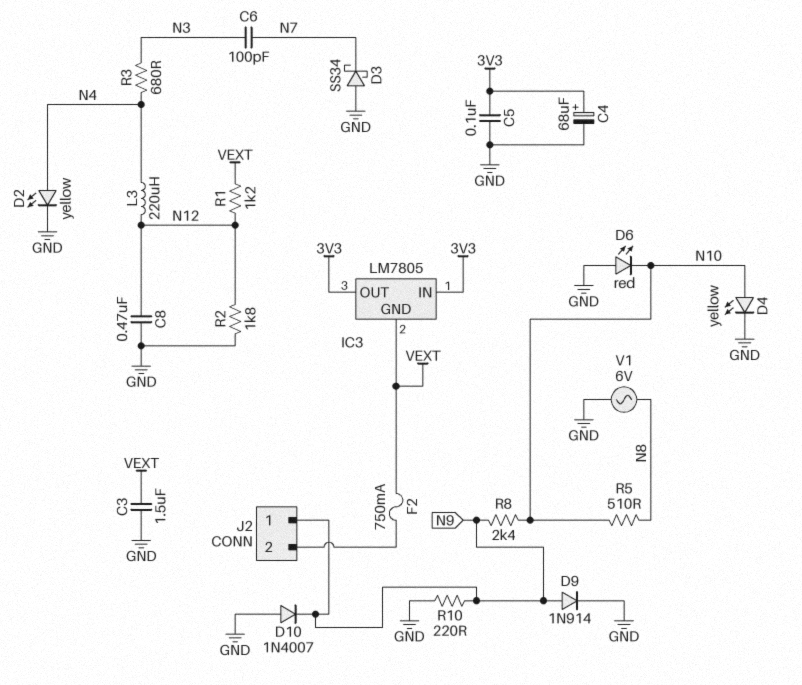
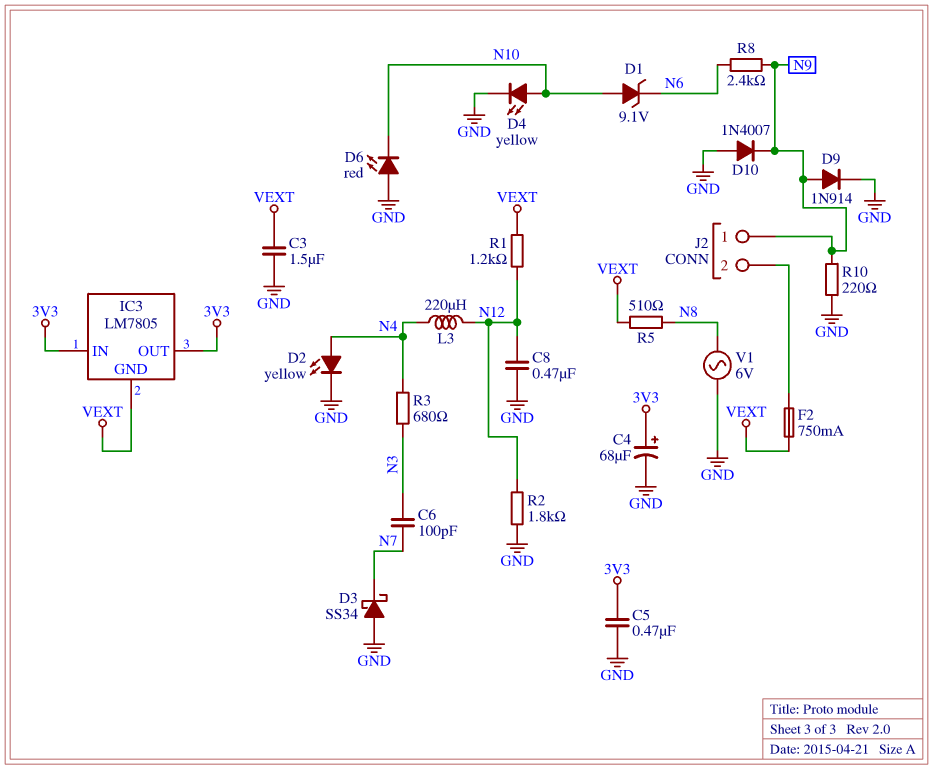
C5: 100nF (3V3, GND) -> 470nF (3V3, GND)
D1: none -> zener 9.1V (A N10, K N6)
R5: 510 (N8, N10) -> 510 (N8, VEXT)
R8: 2.4k (N9, N10) -> 2.4k (N6, N9)

